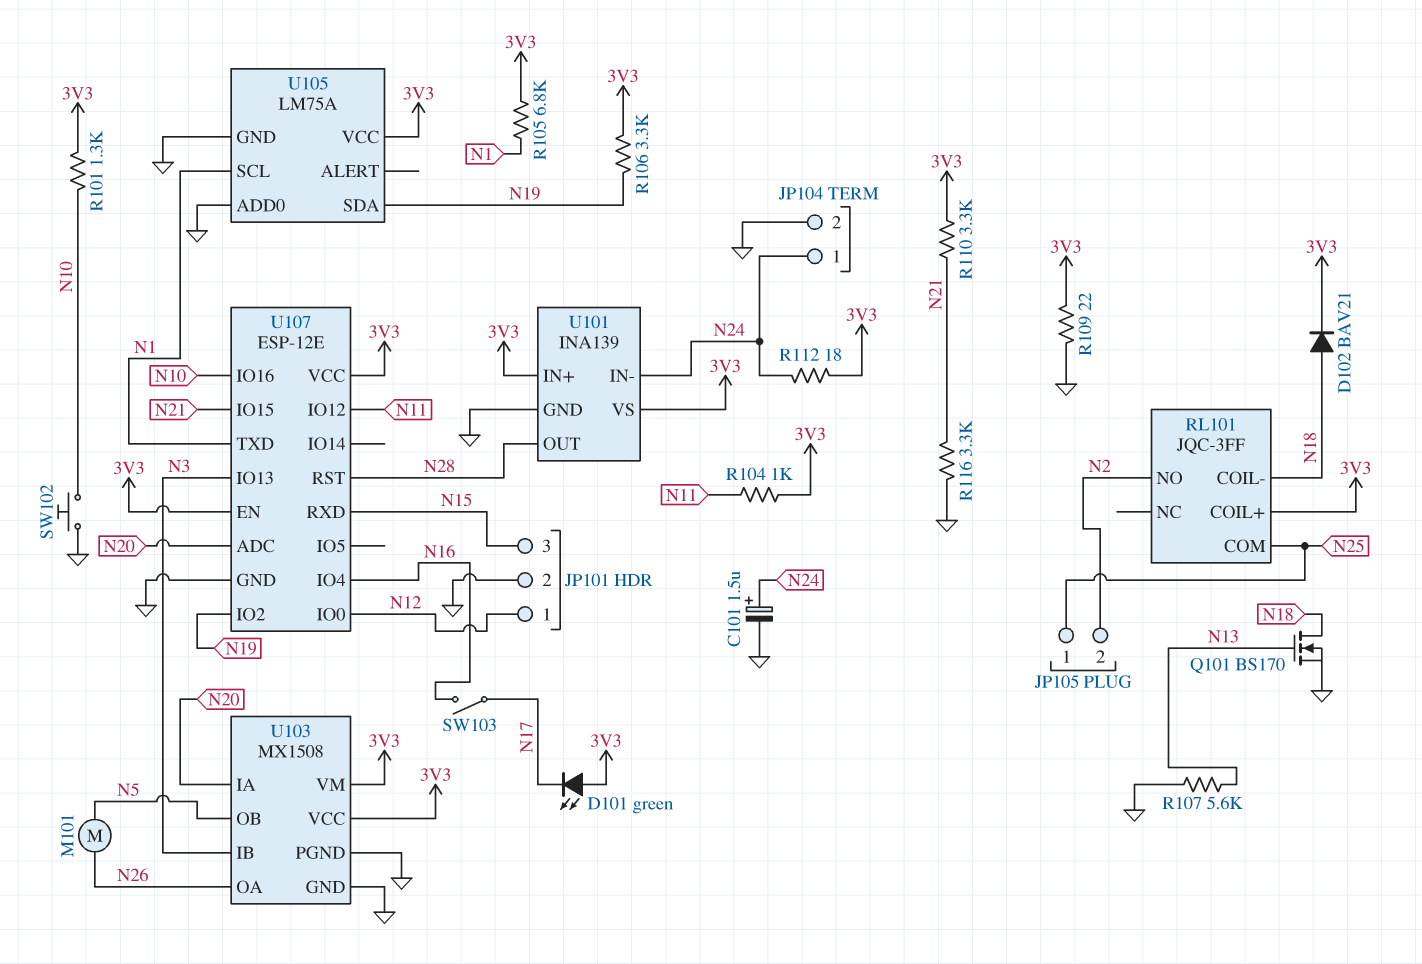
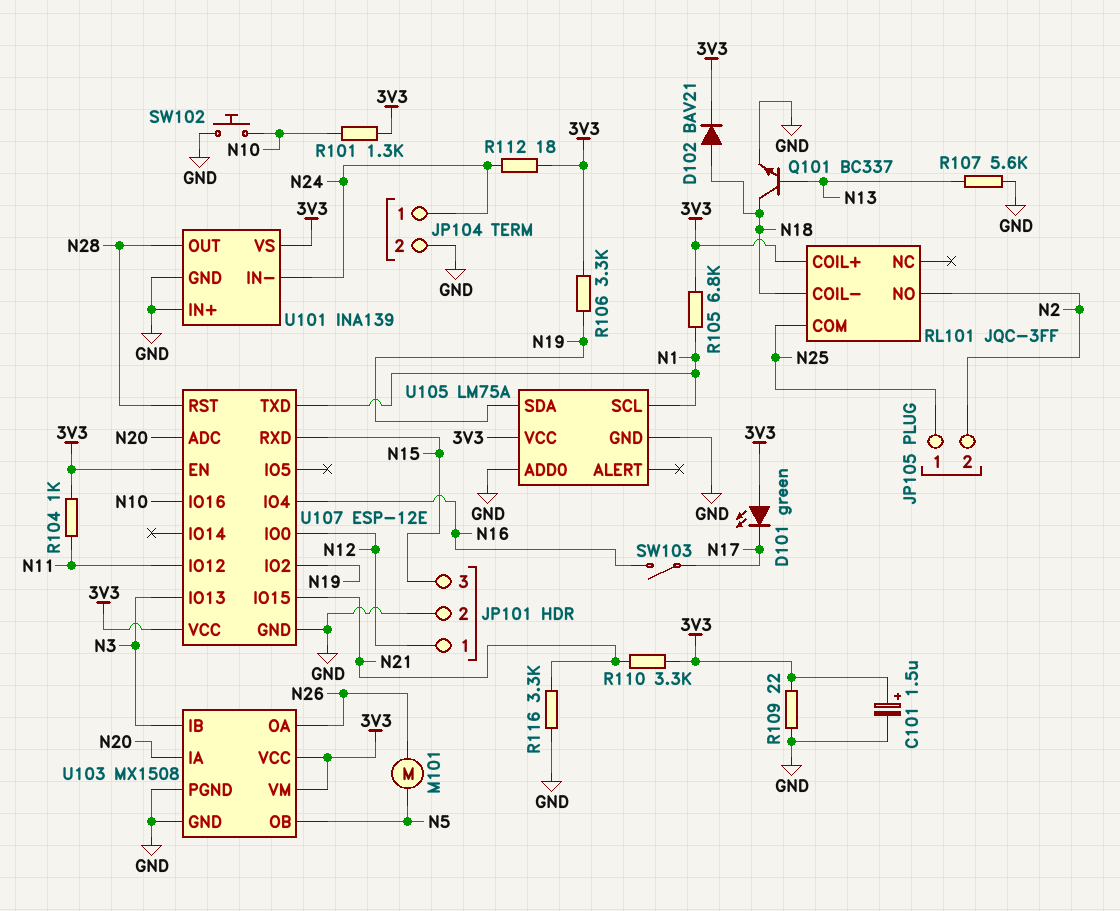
C101: 1.5uF (plus N24, minus GND) -> 1.5uF (plus 3V3, minus GND)
Q101: NMOS BS170 (G N13, D N18, S GND) -> NPN BC337 (B N13, C N18, E GND)
U101 pin IN+: 3V3 -> GND

